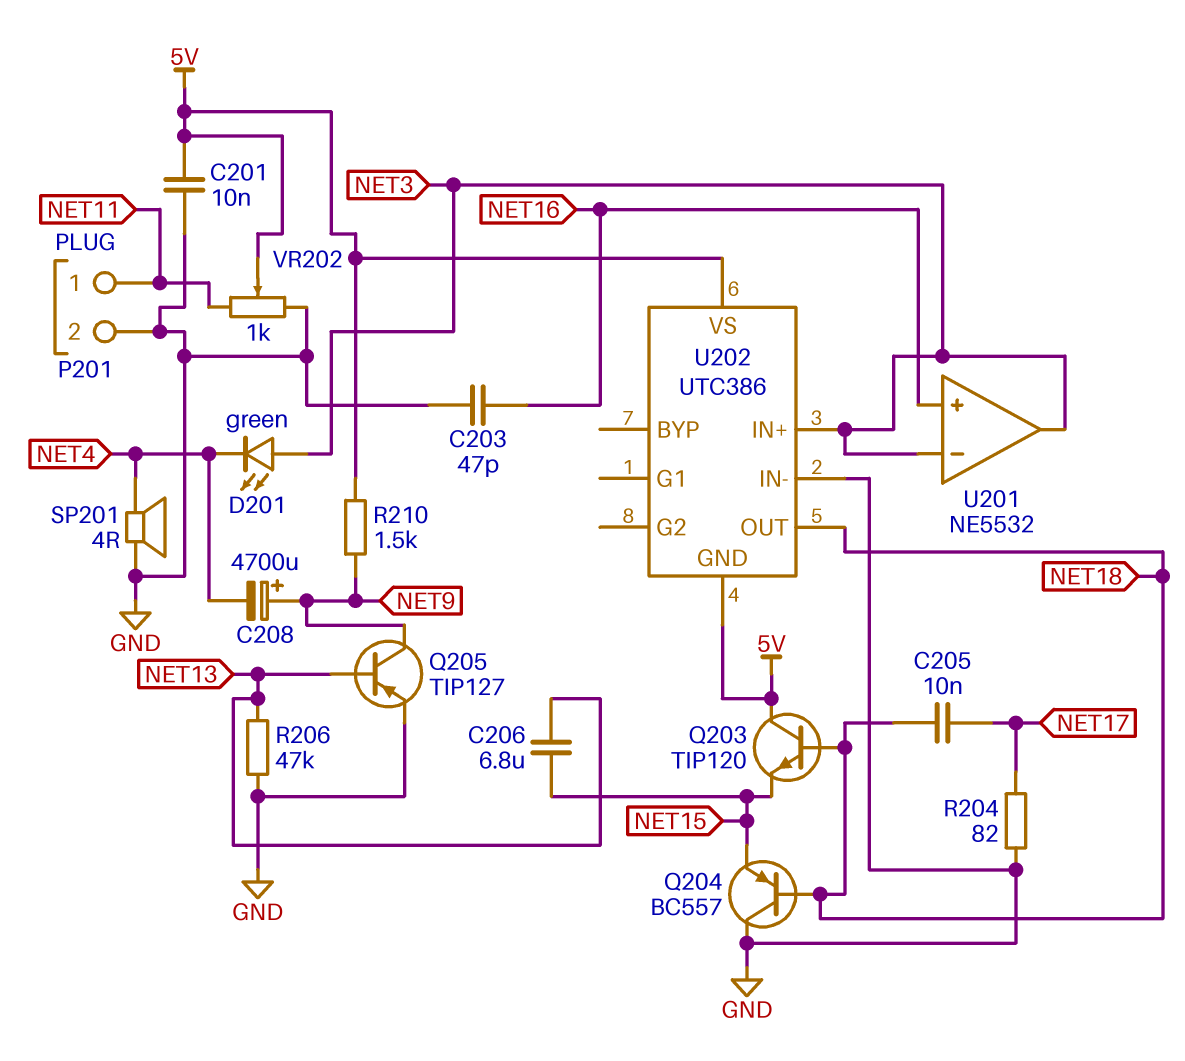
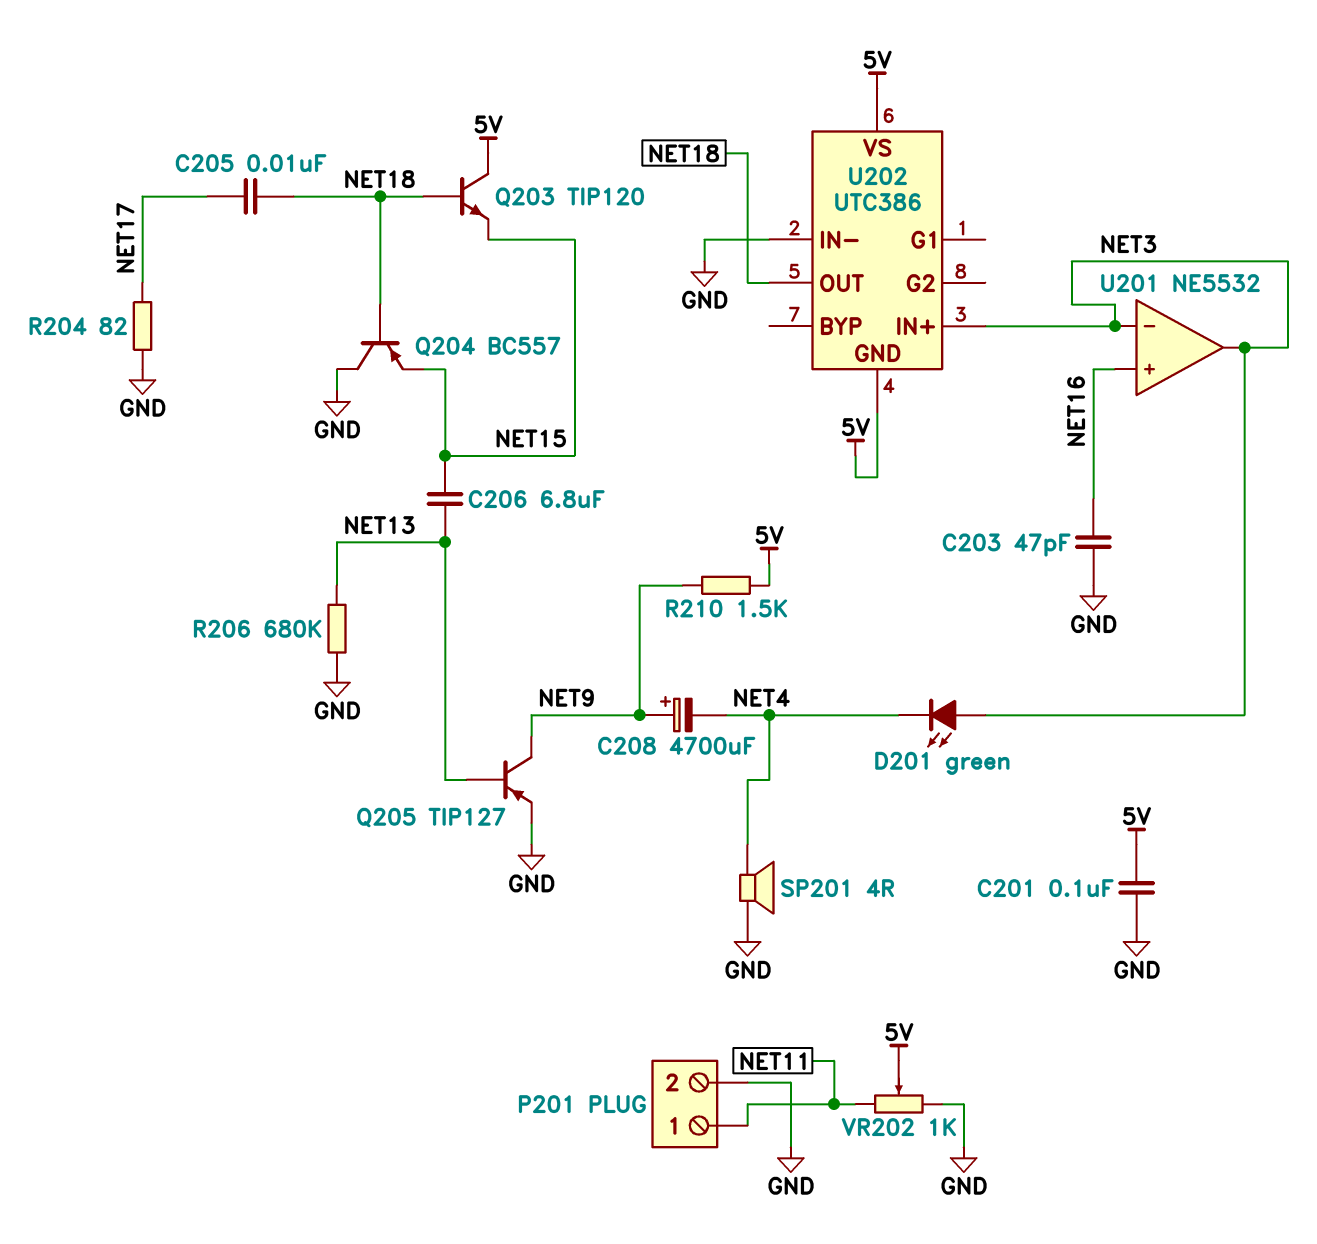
C201: 10nF (5V, GND) -> 100nF (5V, GND)
R206: 47k (GND, NET13) -> 680k (GND, NET13)

